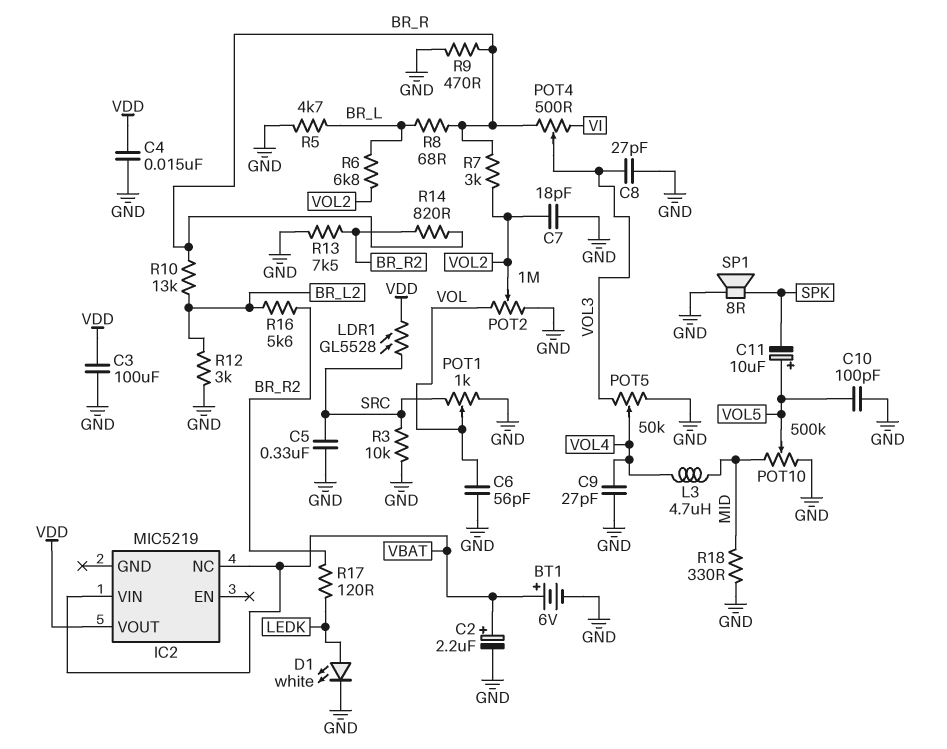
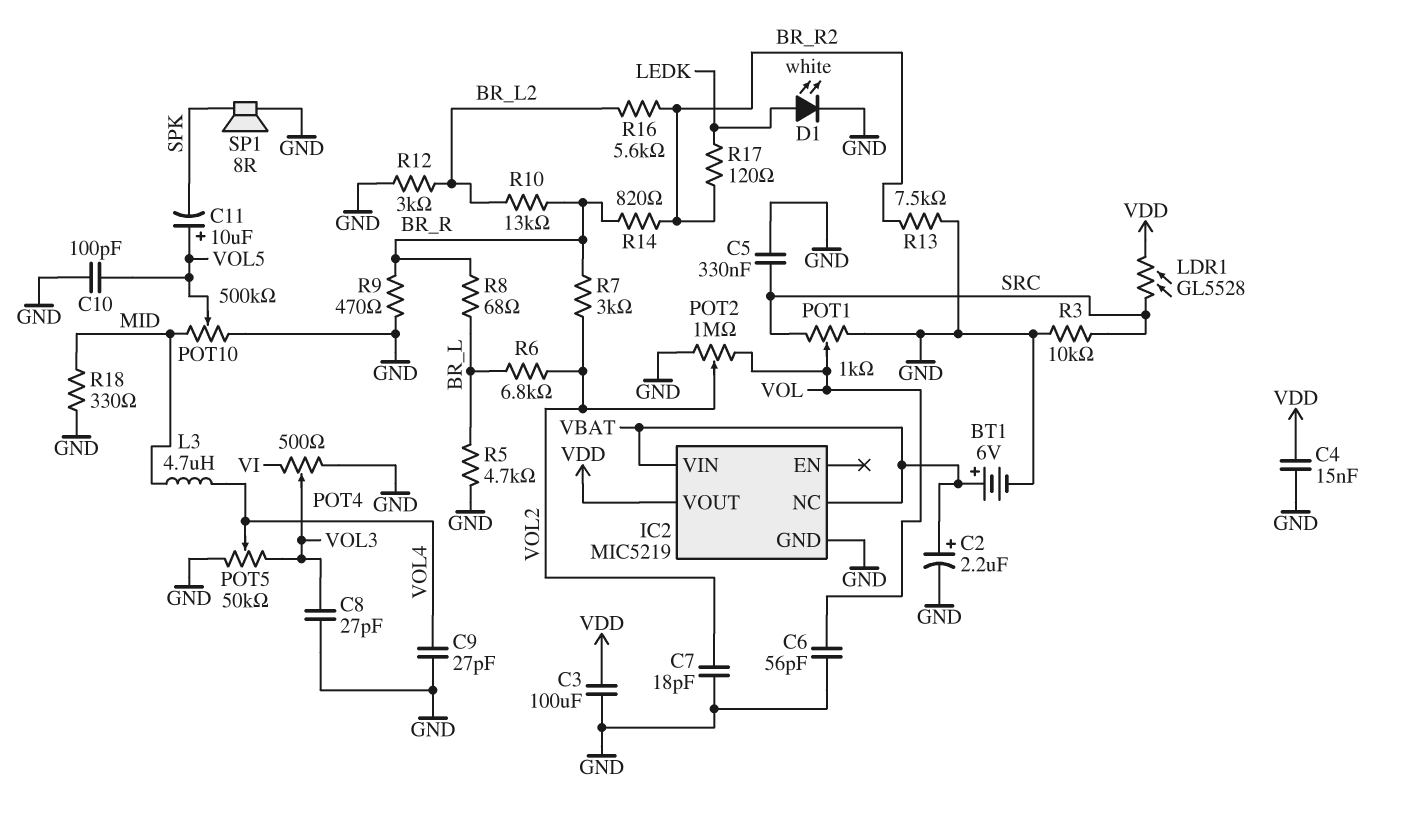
IC2 pin GND: none -> GND
POT4: 500 (BR_R, VI, wiper VOL3) -> 500 (GND, VI, wiper VOL3)

